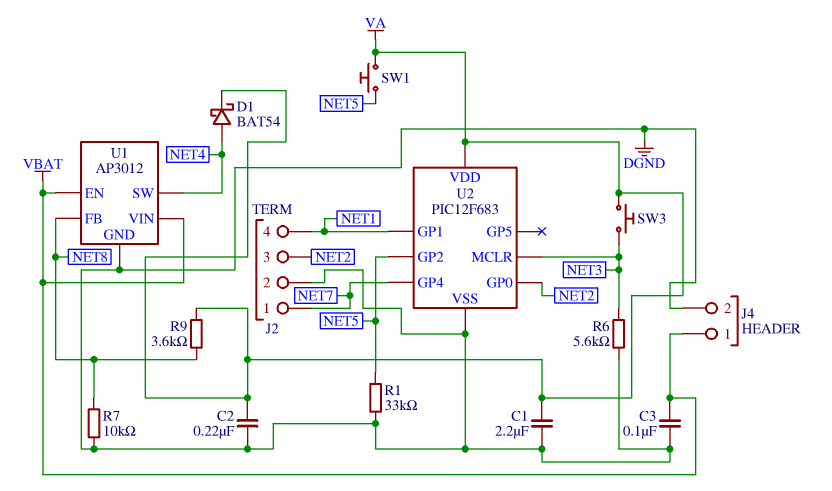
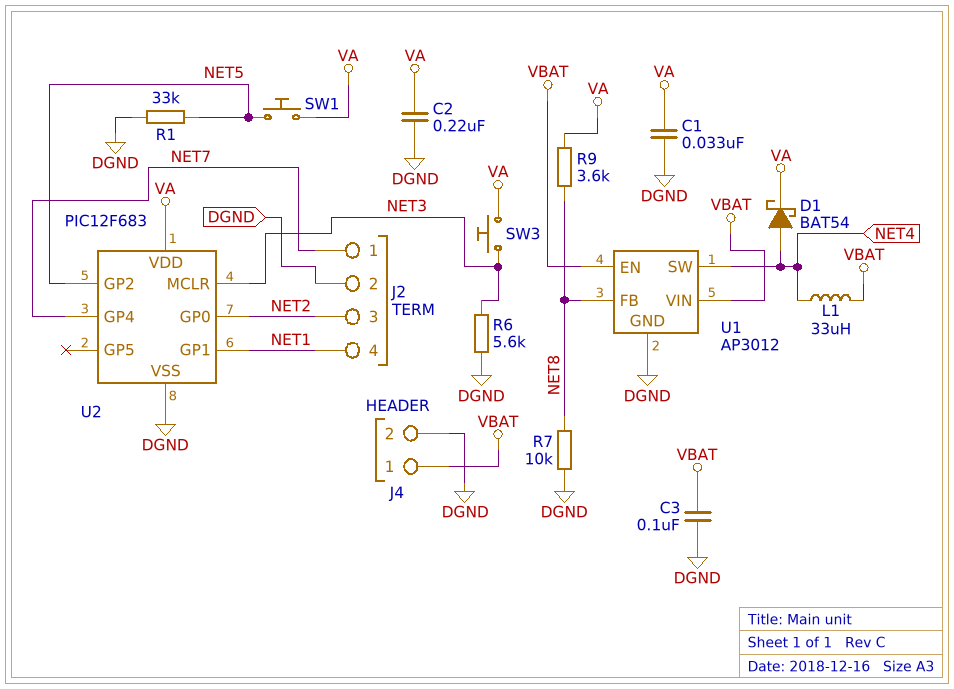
C1: 2.2uF (DGND, VA) -> 33nF (DGND, VA)
L1: none -> 33uH (NET4, VBAT)

